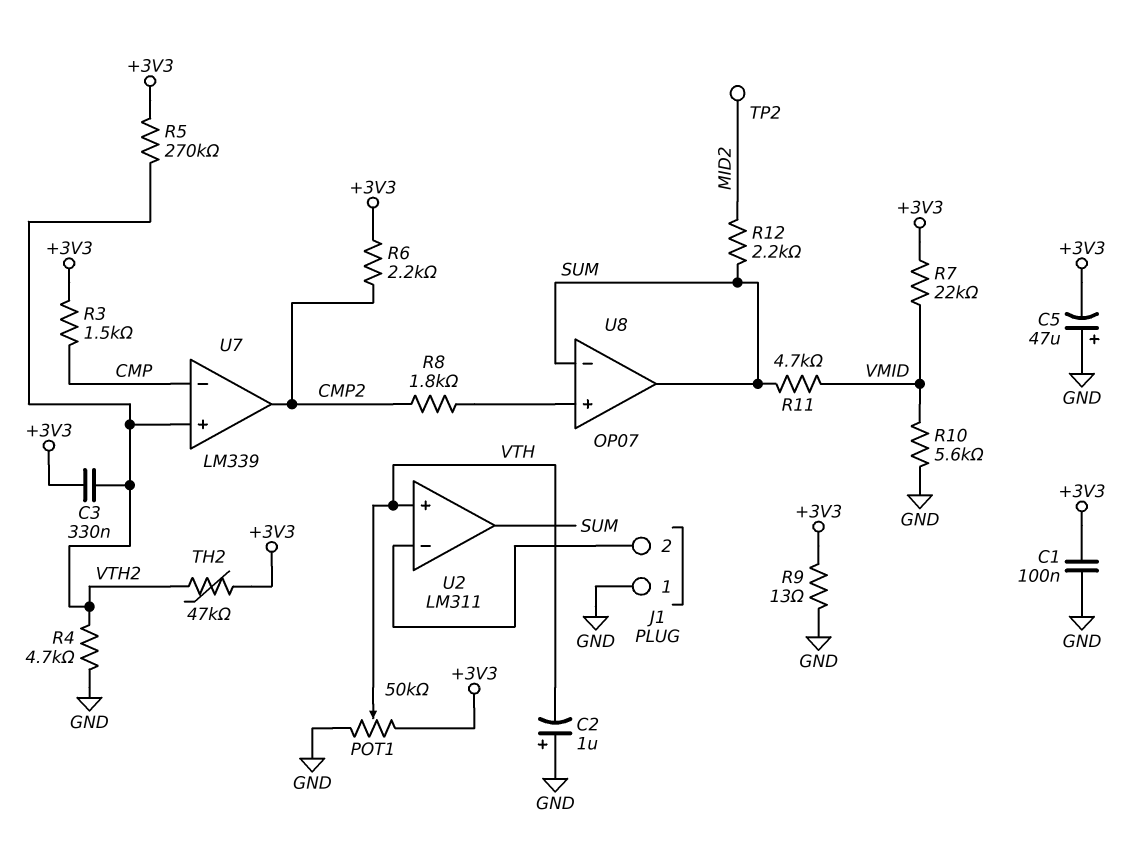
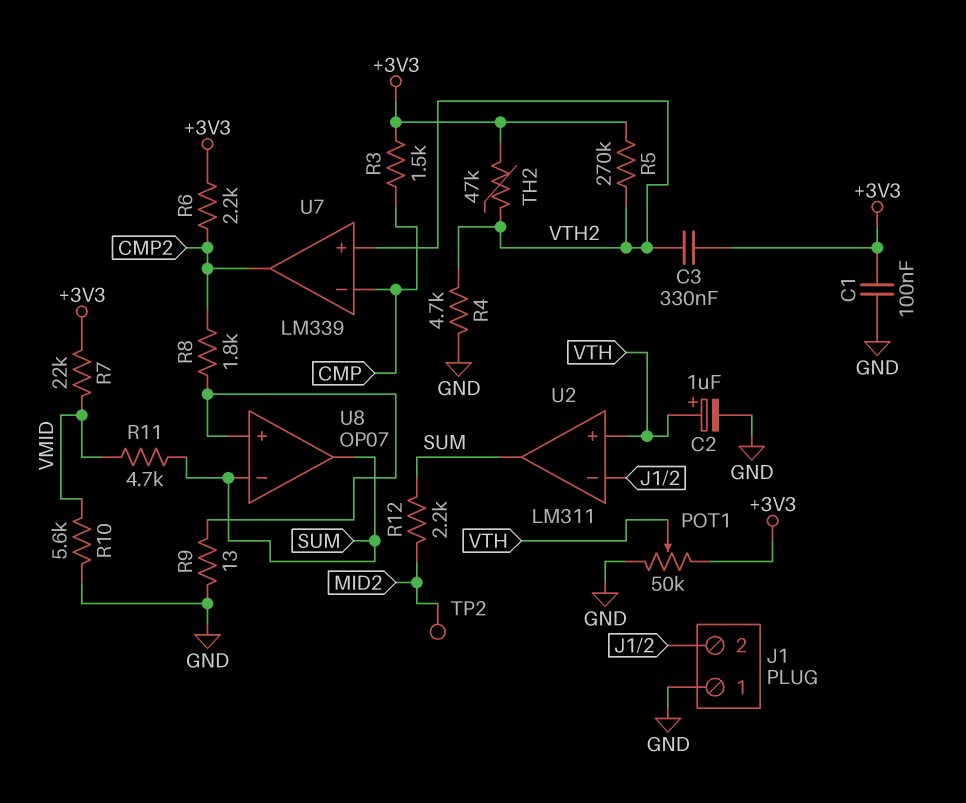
C2: 1uF (plus GND, minus VTH) -> 1uF (plus VTH, minus GND)
C5: 47uF (plus GND, minus +3V3) -> none
R9: 13 (+3V3, GND) -> 13 (GND, U8/in+)

